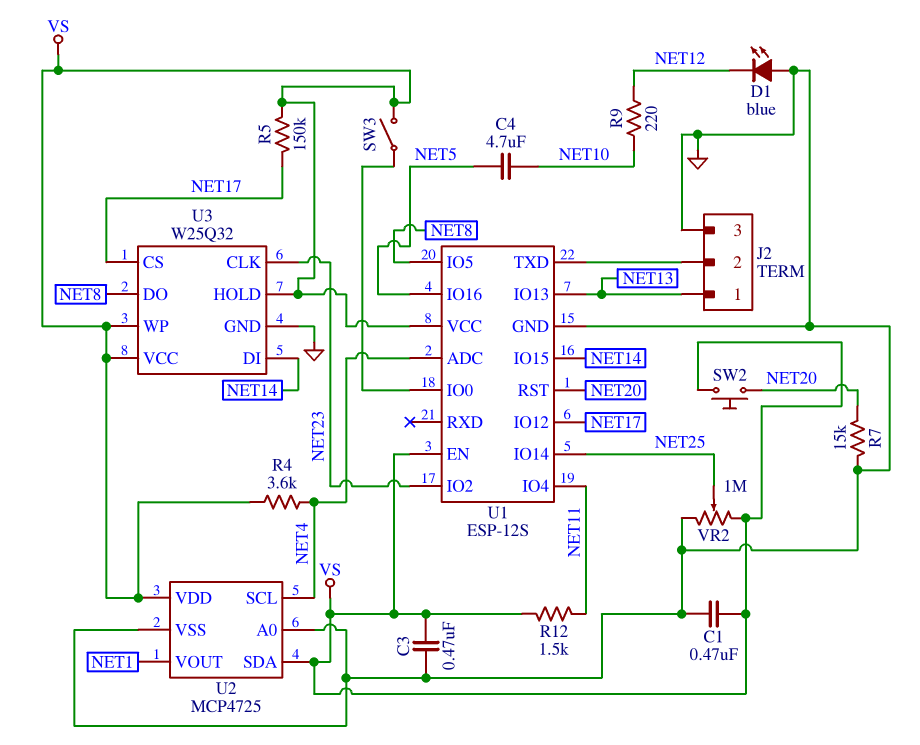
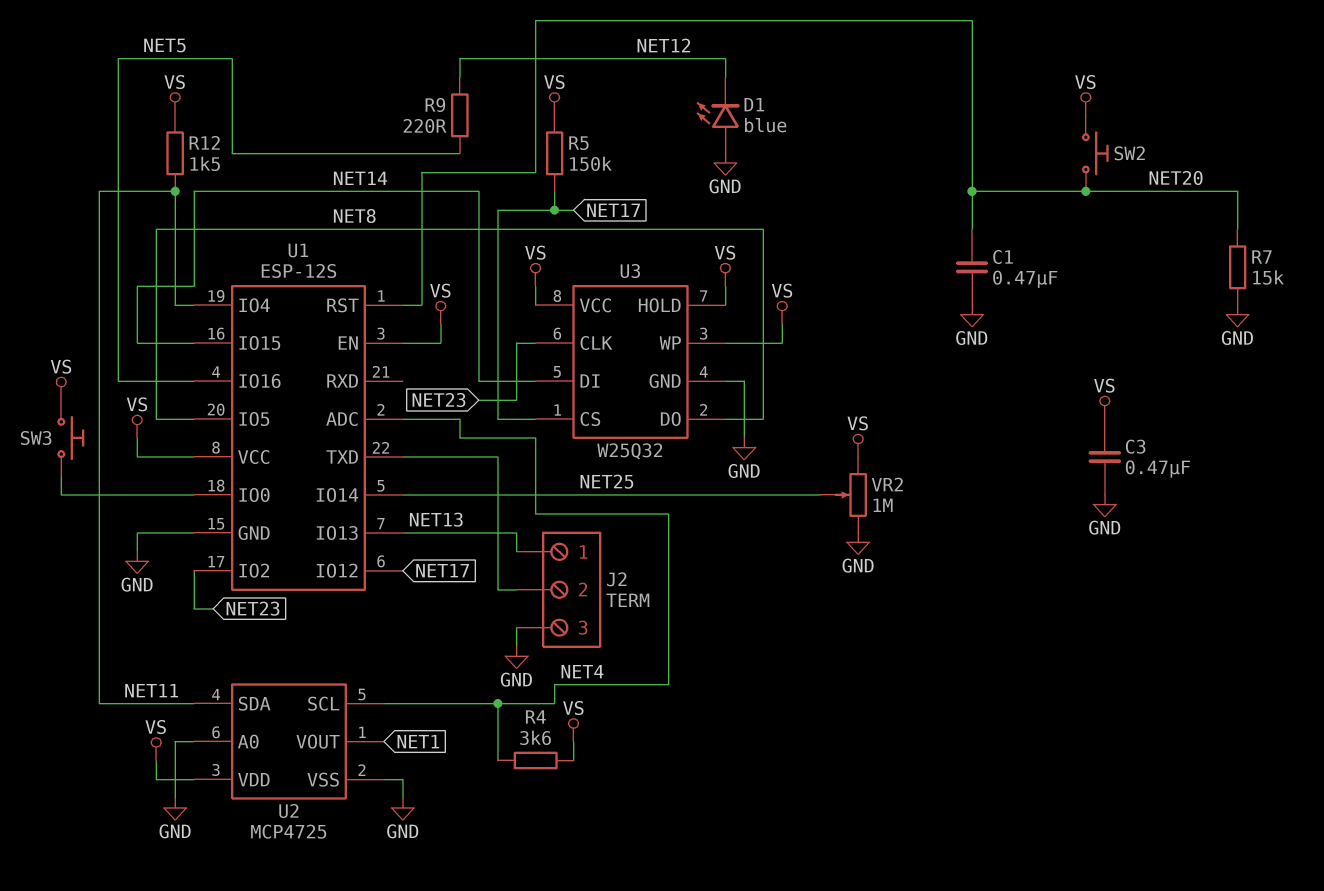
C1: 470nF (GND, VS) -> 470nF (GND, NET20)
C4: 4.7uF (NET5, NET10) -> none
R9: 220 (NET10, NET12) -> 220 (NET5, NET12)
SW3: switch (U1/IO0, VS) -> button (U1/IO0, VS)
U2 pin SDA: VS -> NET11

